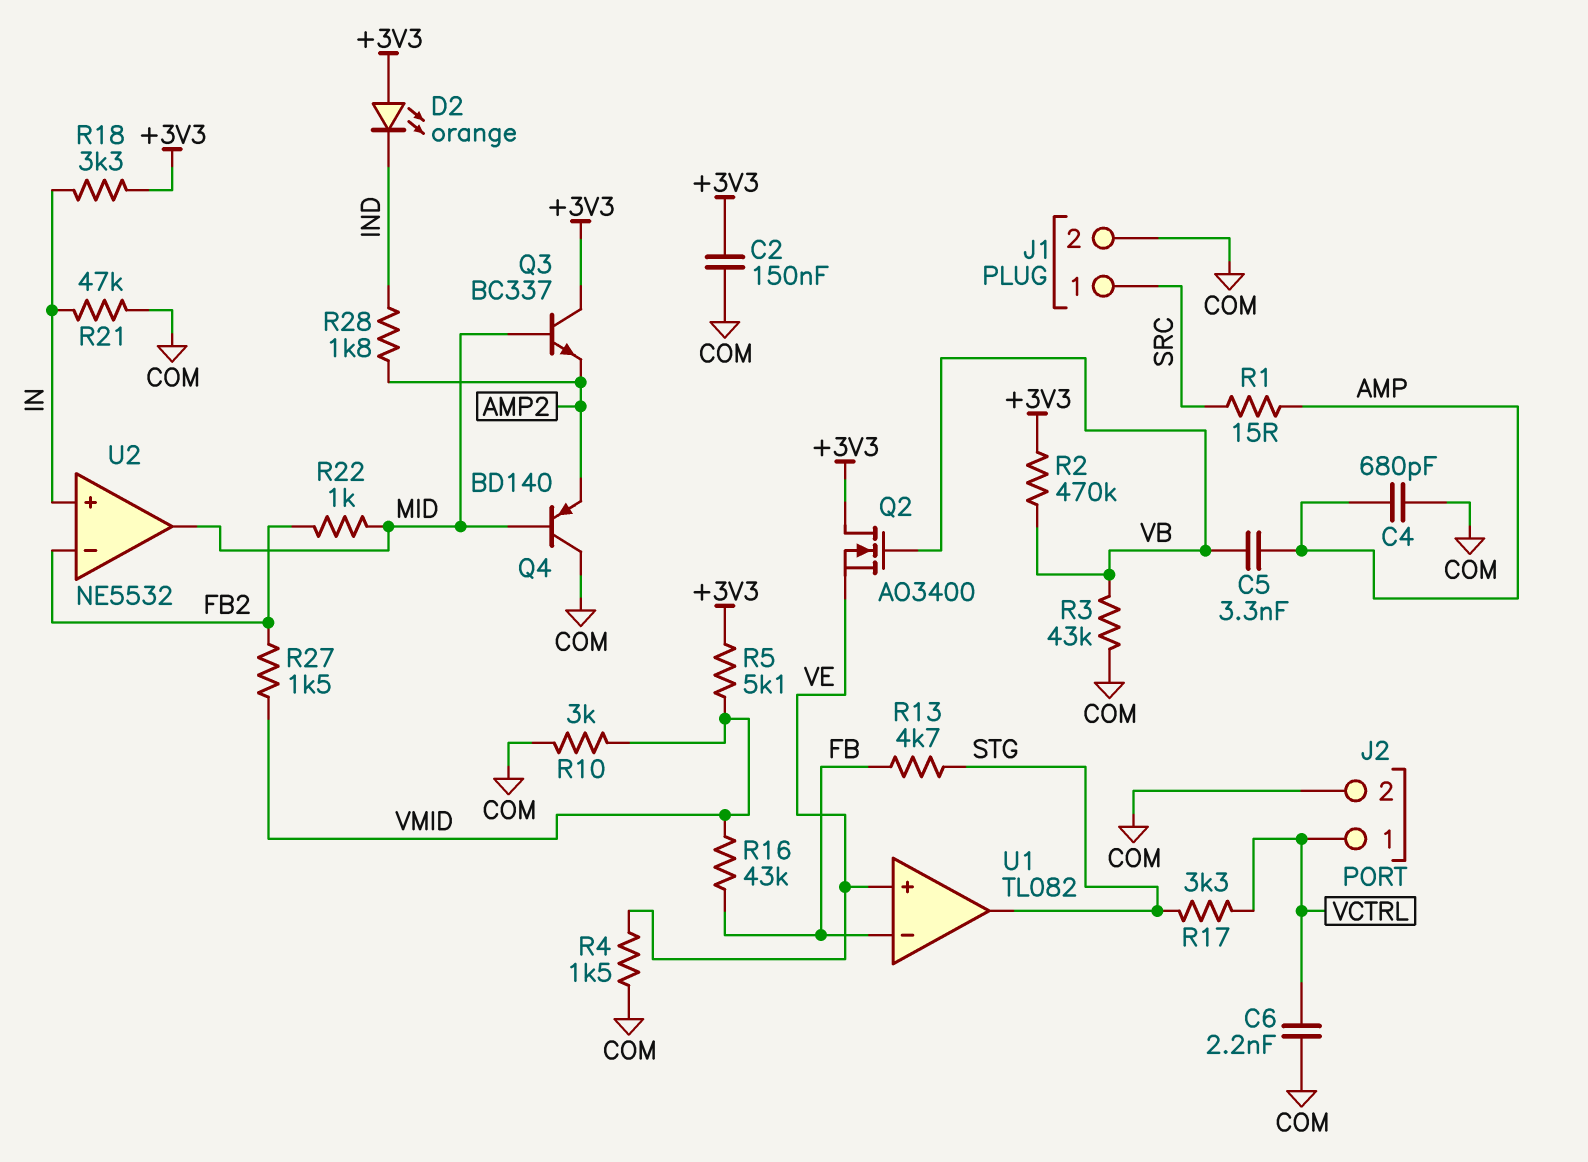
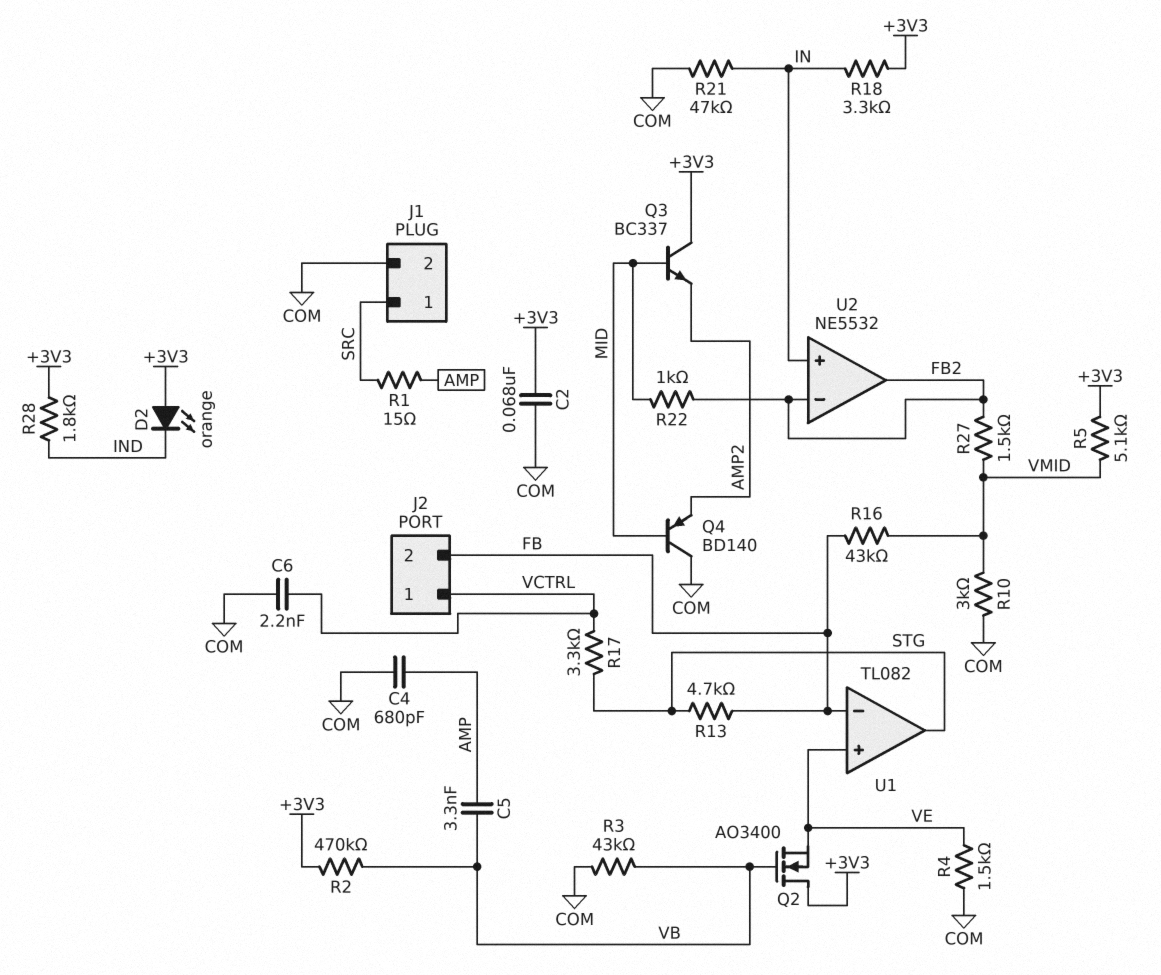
C2: 150nF (+3V3, COM) -> 68nF (+3V3, COM)
J2 pin 2: COM -> FB
R28: 1.8k (AMP2, IND) -> 1.8k (+3V3, IND)
U2 pin out: MID -> FB2

